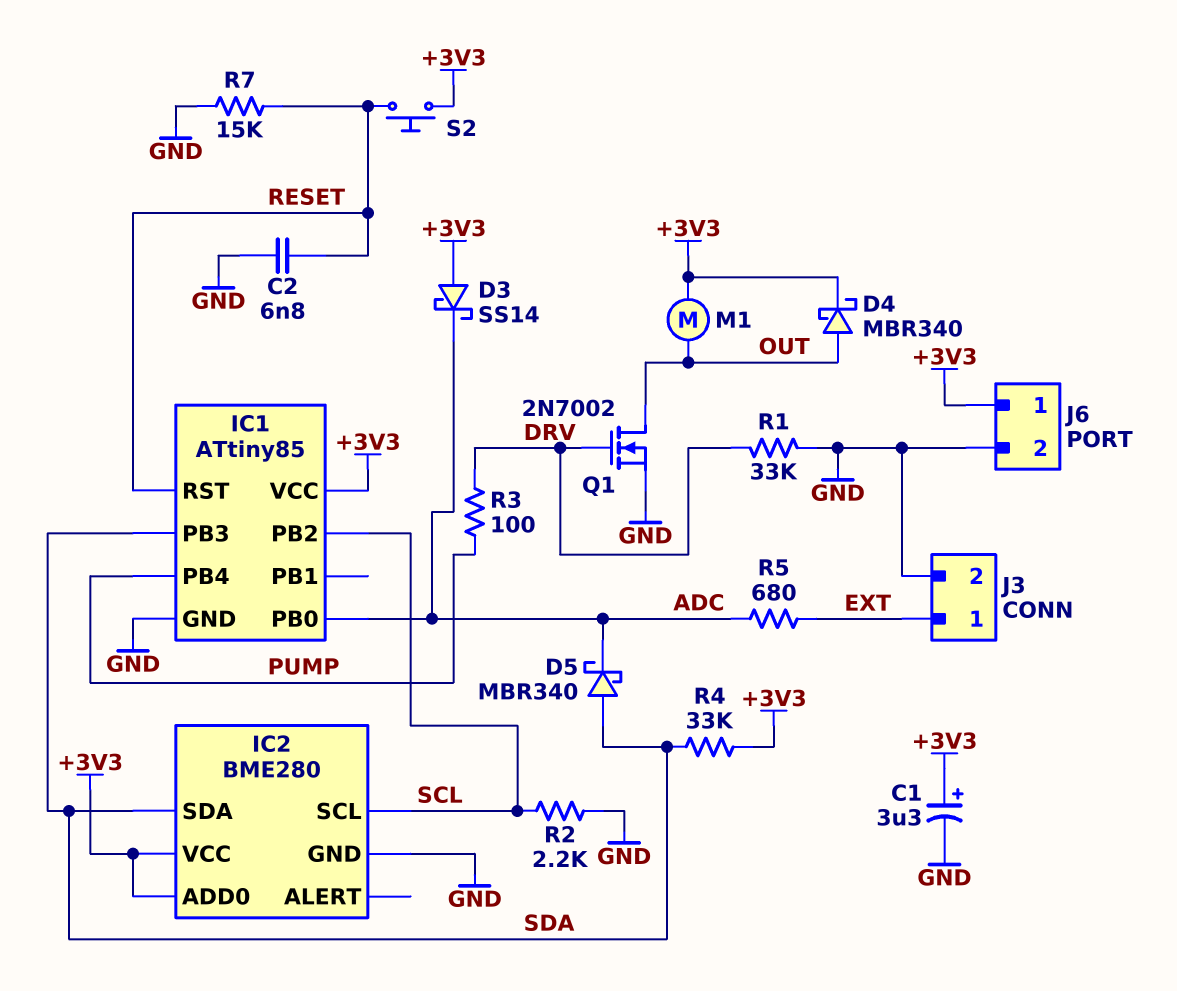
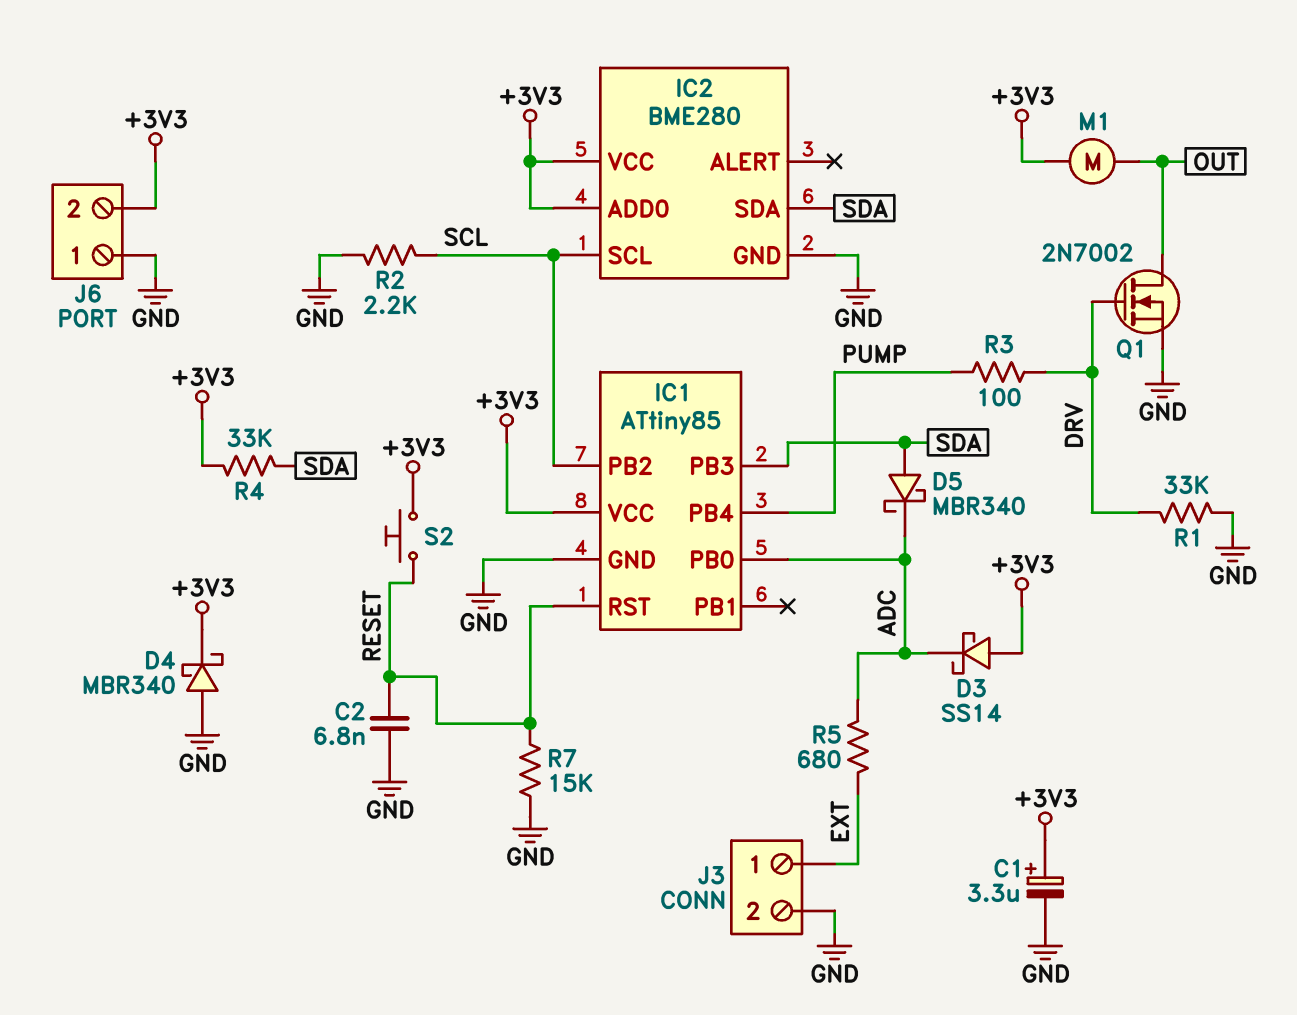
D4: schottky MBR340 (A OUT, K +3V3) -> schottky MBR340 (A GND, K +3V3)
J6 pin 1: +3V3 -> GND
J6 pin 2: GND -> +3V3

